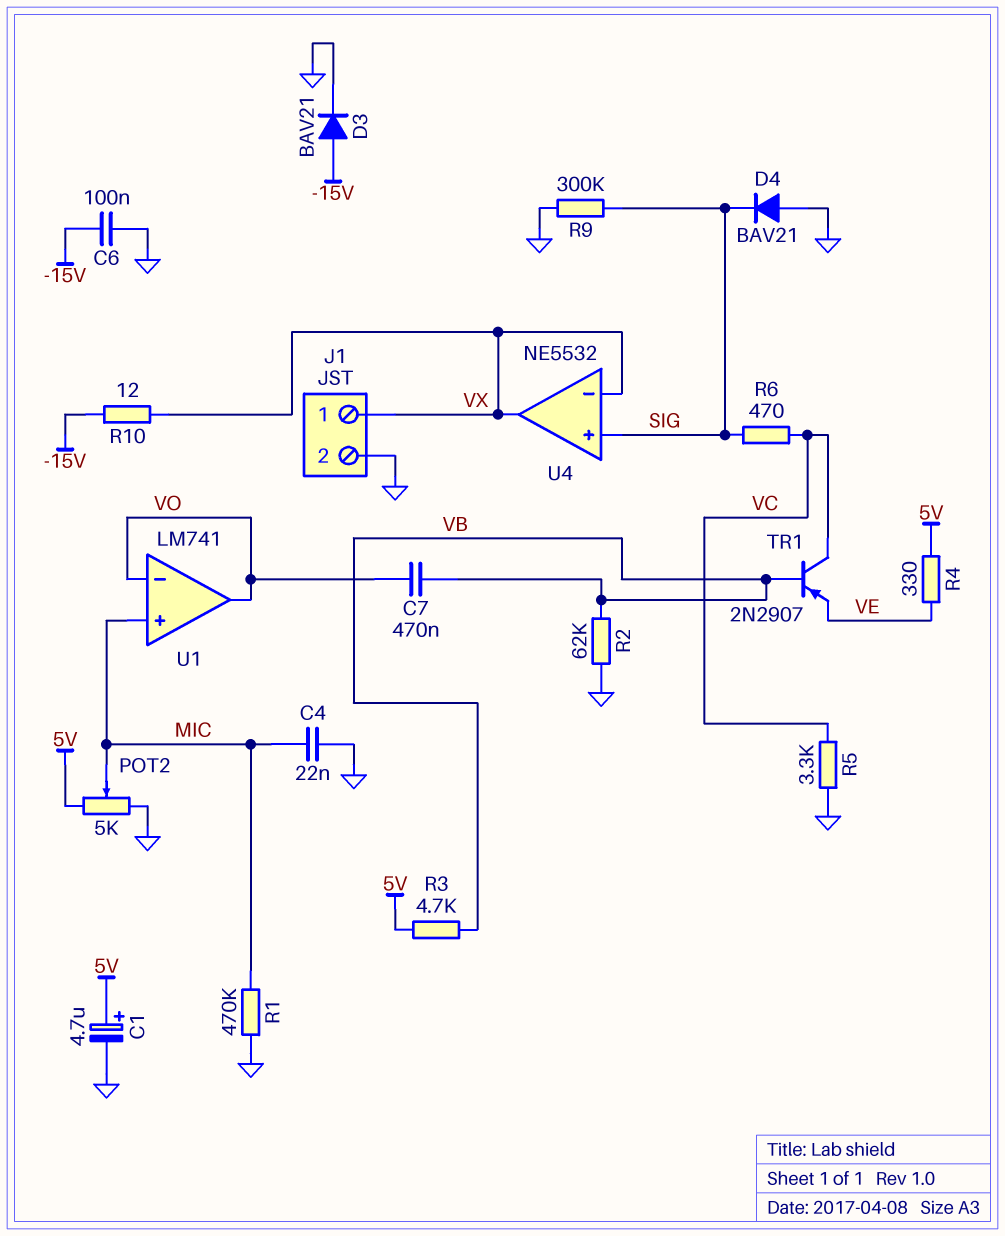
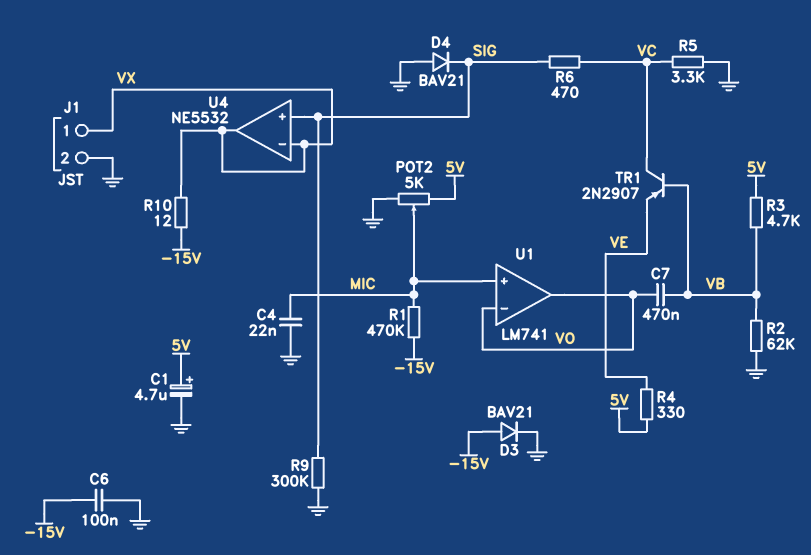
R1: 470k (GND, MIC) -> 470k (-15V, MIC)

